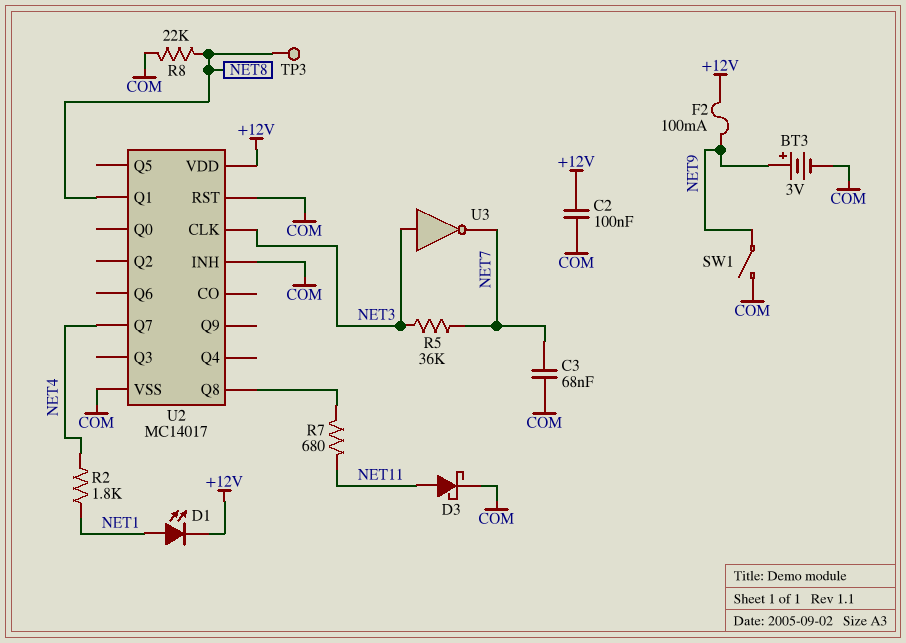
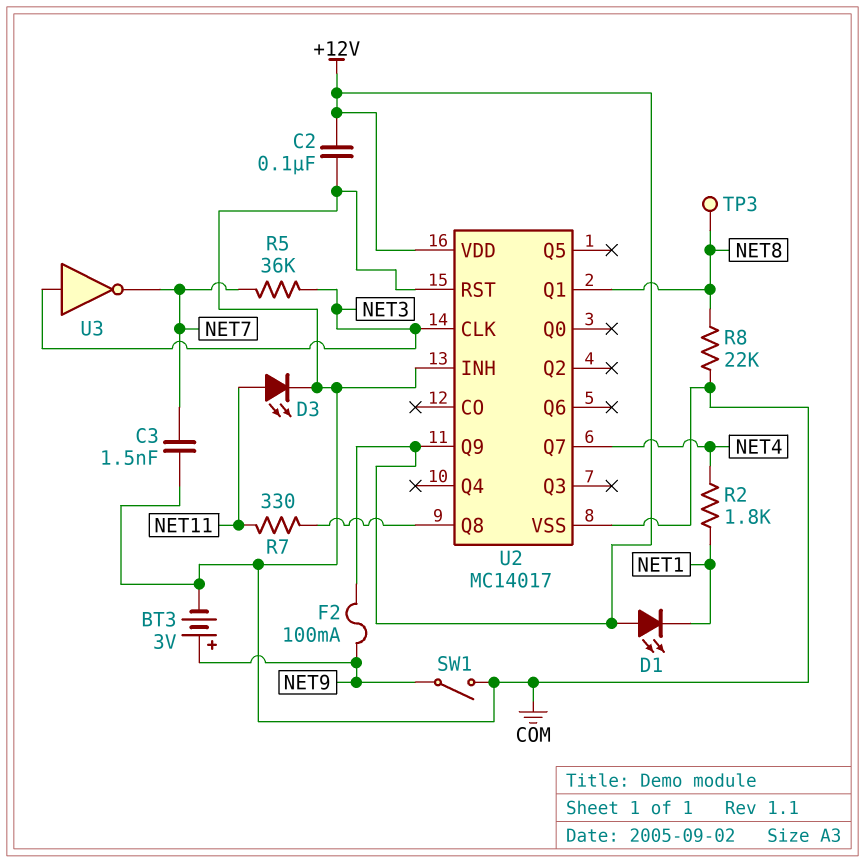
C3: 68nF (COM, NET7) -> 1.5nF (COM, NET7)
D1: LED (A NET1, K +12V) -> LED (A +12V, K NET1)
D3: schottky (A NET11, K COM) -> LED (A NET11, K COM)
R7: 680 (NET11, U2/Q8) -> 330 (NET11, U2/Q8)
U2 pin Q9: none -> +12V

